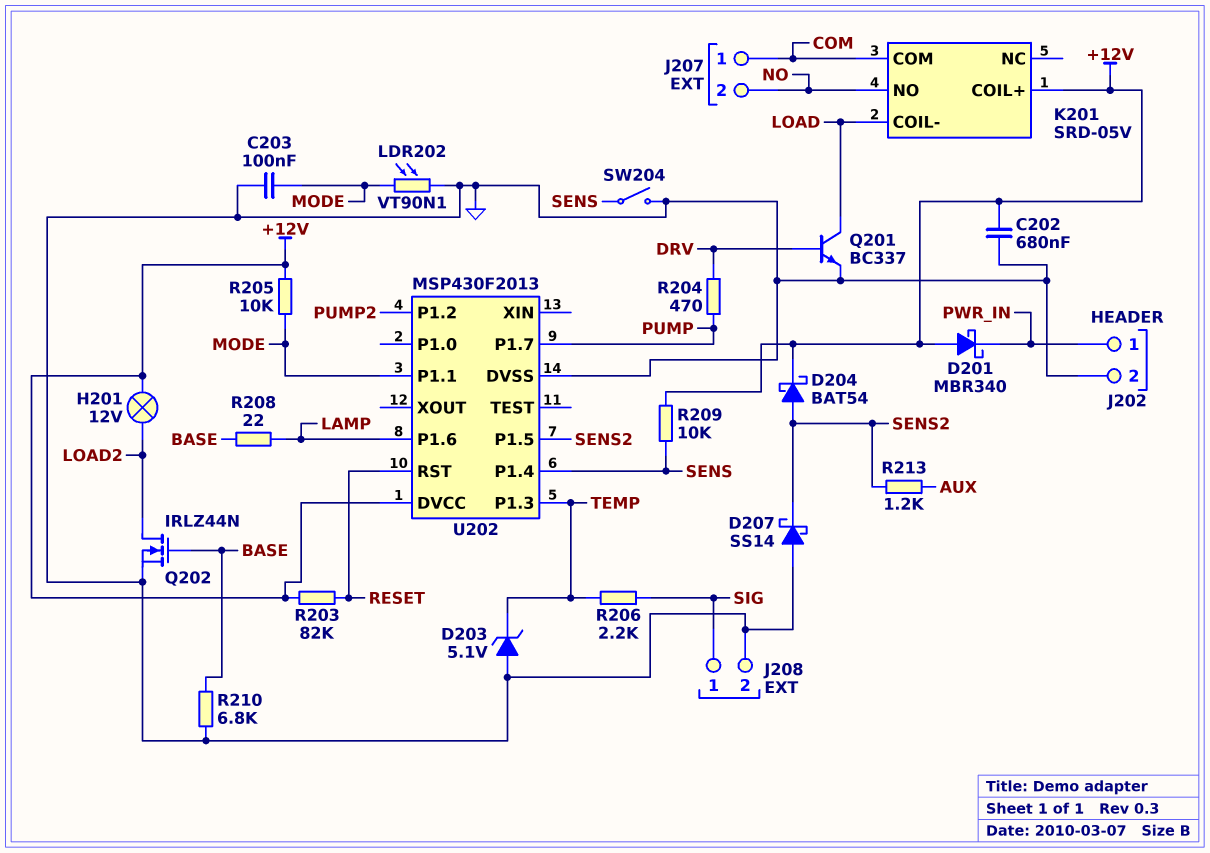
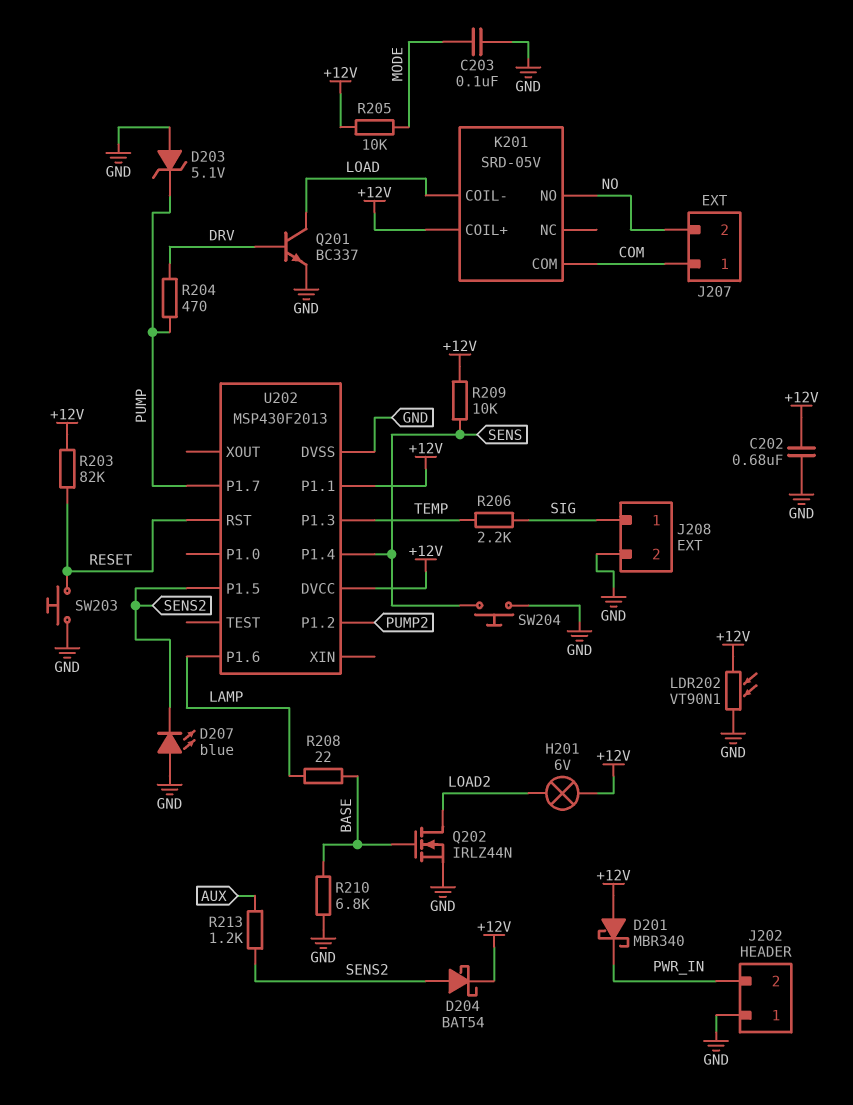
D203: zener 5.1V (A GND, K TEMP) -> zener 5.1V (A GND, K PUMP)
D207: schottky SS14 (A GND, K SENS2) -> LED blue (A GND, K SENS2)
H201: lamp 12V (+12V, LOAD2) -> lamp 6V (+12V, LOAD2)
J202 pin 1: PWR_IN -> GND
J202 pin 2: GND -> PWR_IN
LDR202: VT90N1 (GND, MODE) -> VT90N1 (+12V, GND)
SW203: none -> button (GND, RESET)
SW204: switch (GND, SENS) -> button (GND, SENS)
U202 pin P1.1: MODE -> +12V

